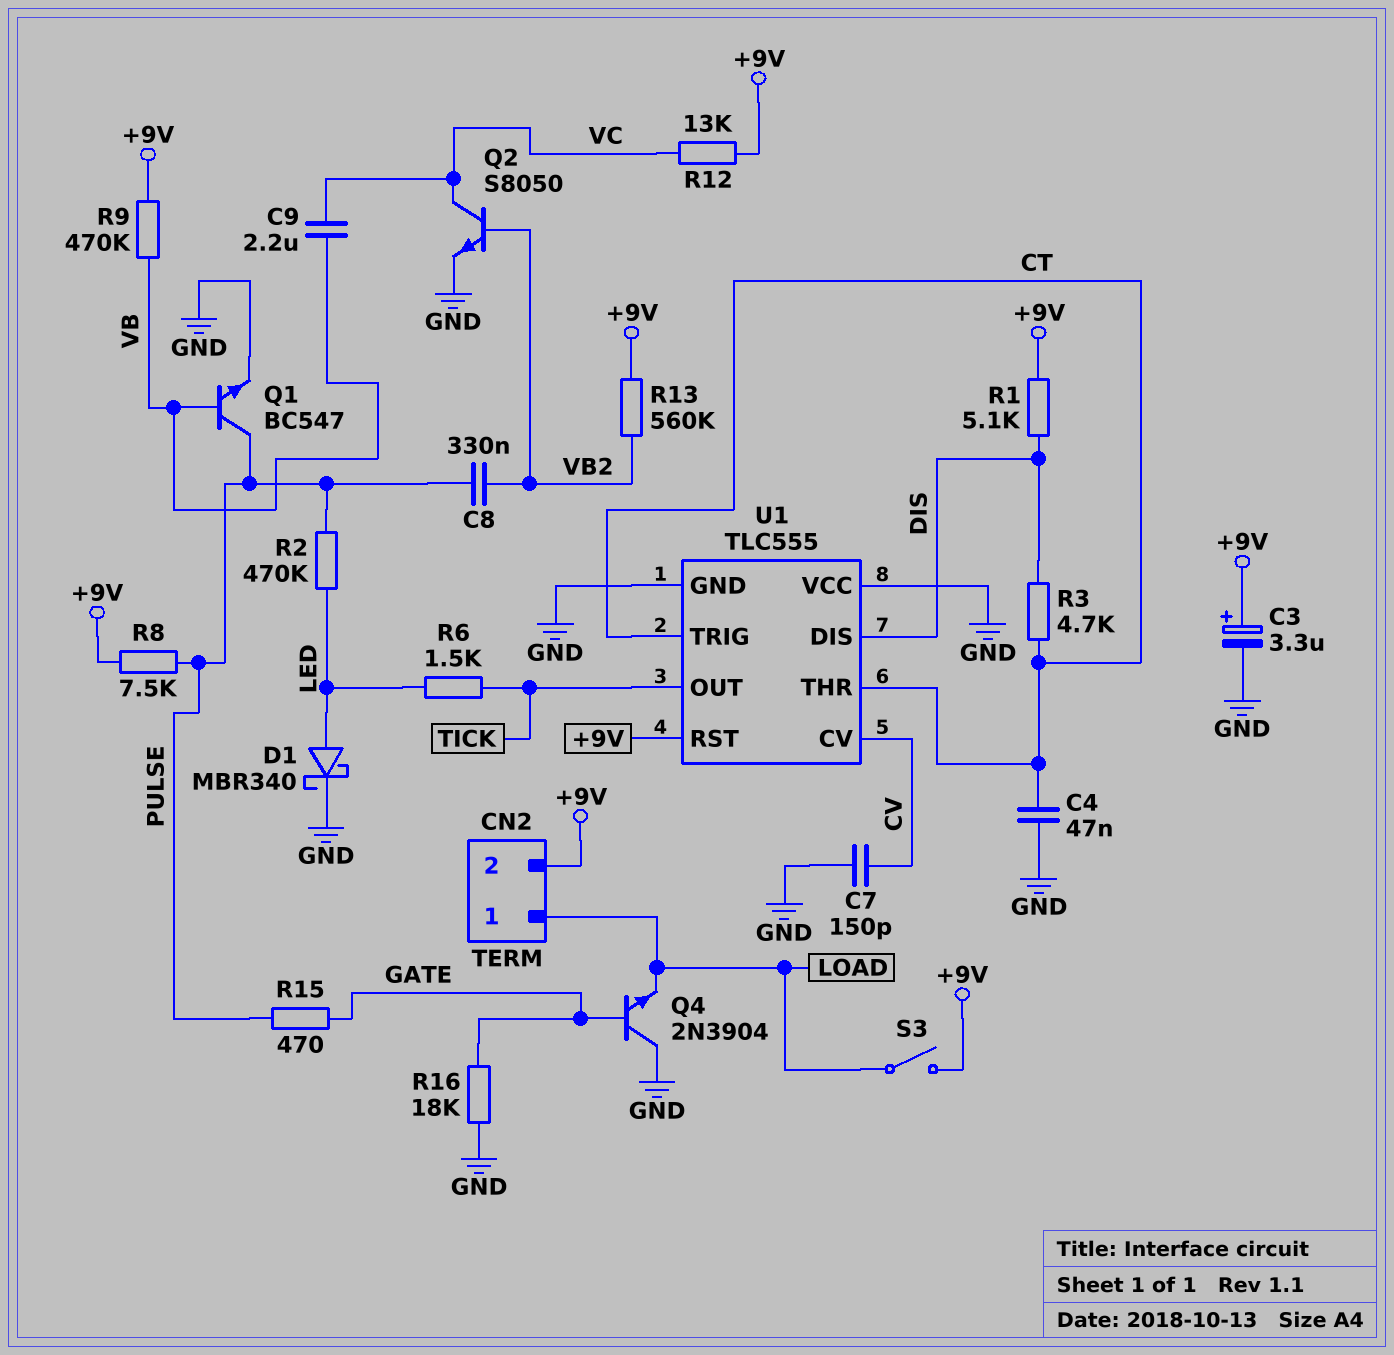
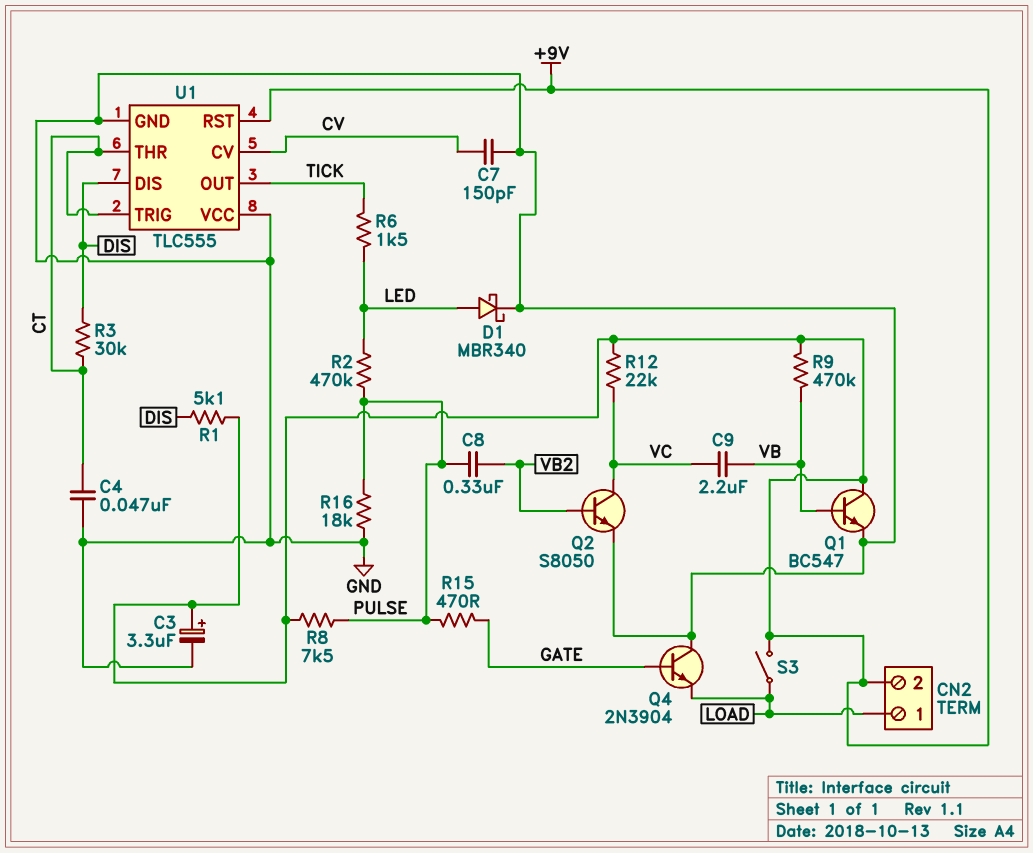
Q1: NPN BC547 (B VB, C PULSE, E GND) -> NPN BC547 (B VB, C +9V, E GND)
R3: 4.7k (CT, DIS) -> 30k (CT, DIS)
R12: 13k (+9V, VC) -> 22k (+9V, VC)
R13: 560k (+9V, VB2) -> none
R16: 18k (GATE, GND) -> 18k (GND, PULSE)

